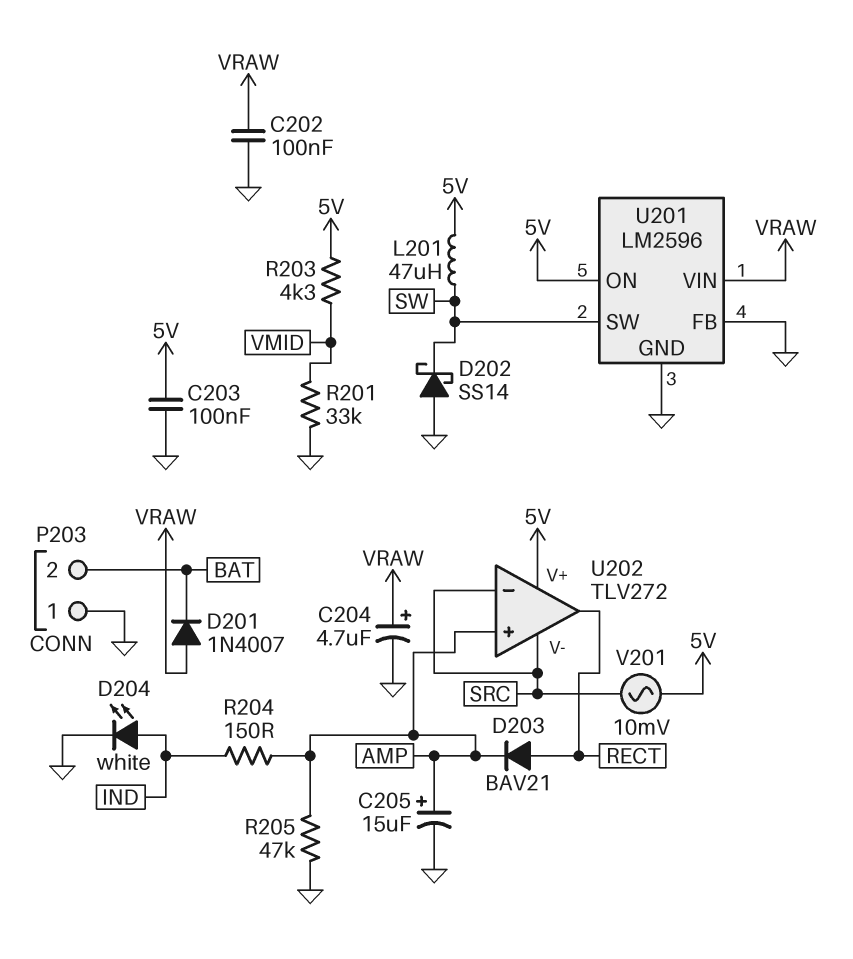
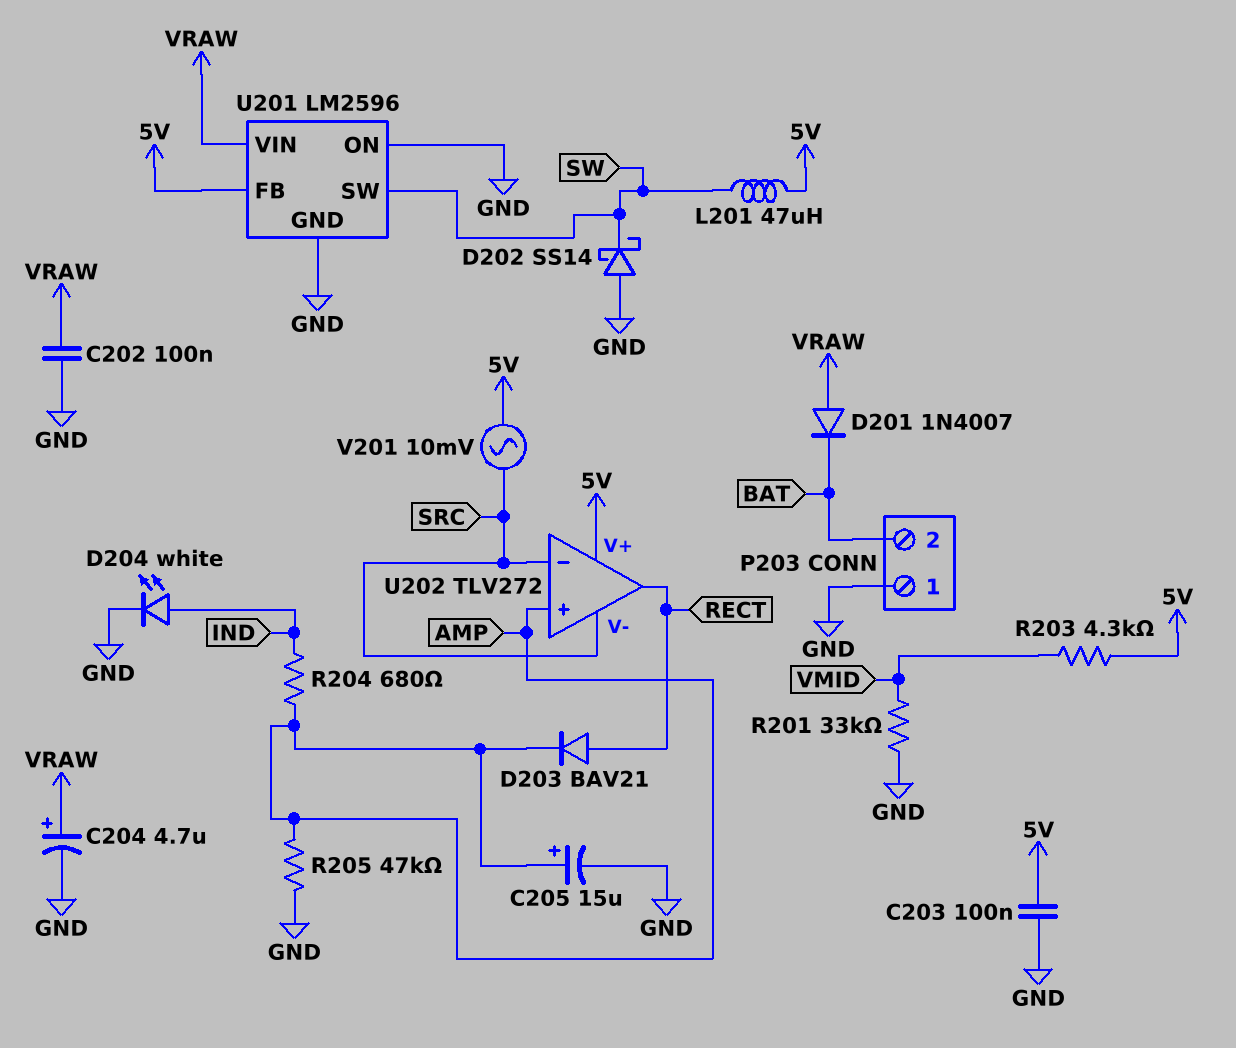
R204: 150 (AMP, IND) -> 680 (AMP, IND)
U201 pin FB: GND -> 5V
U201 pin ON: 5V -> GND

